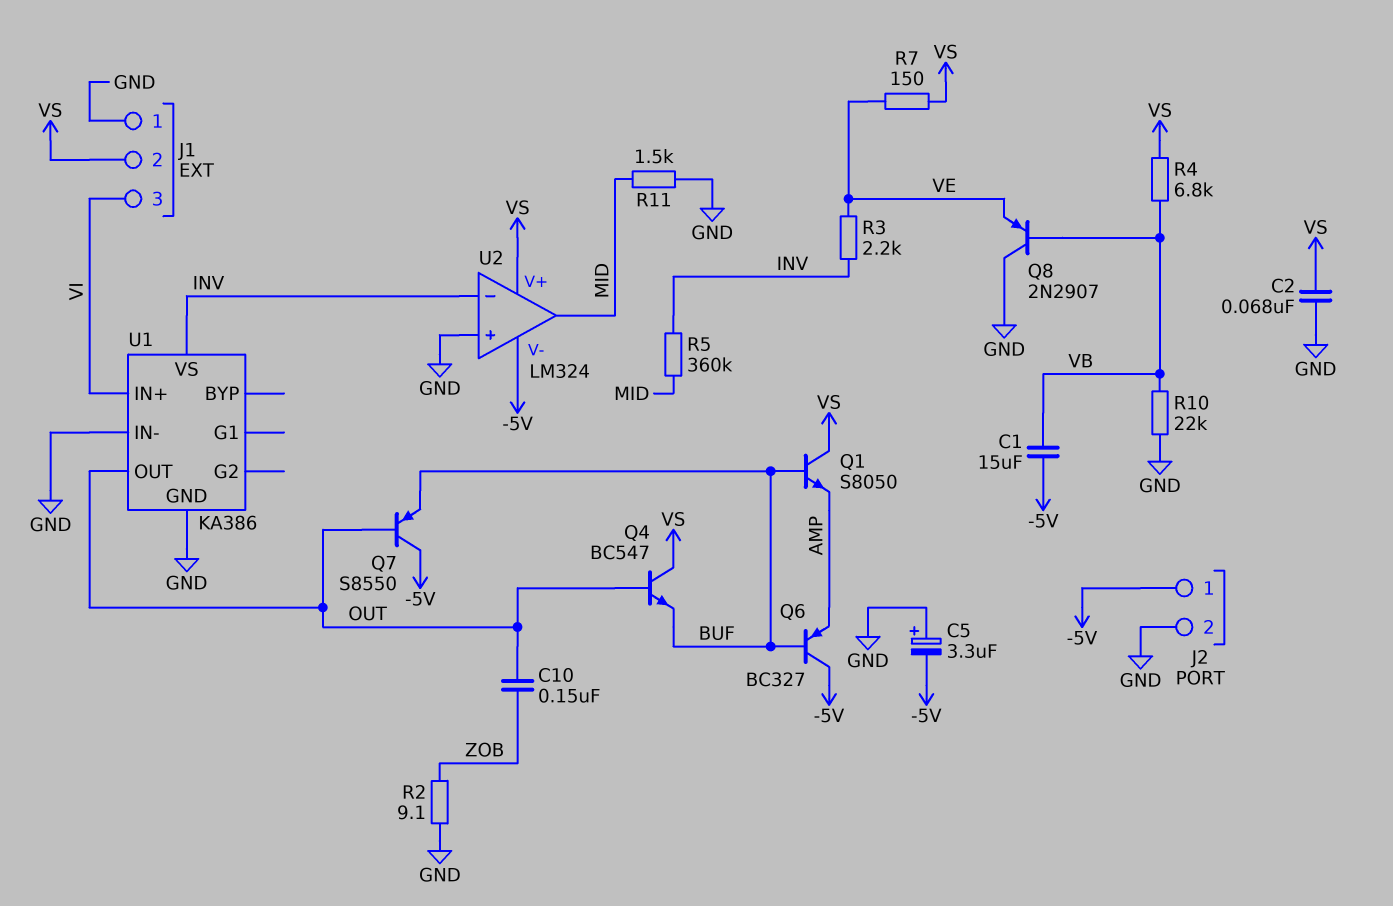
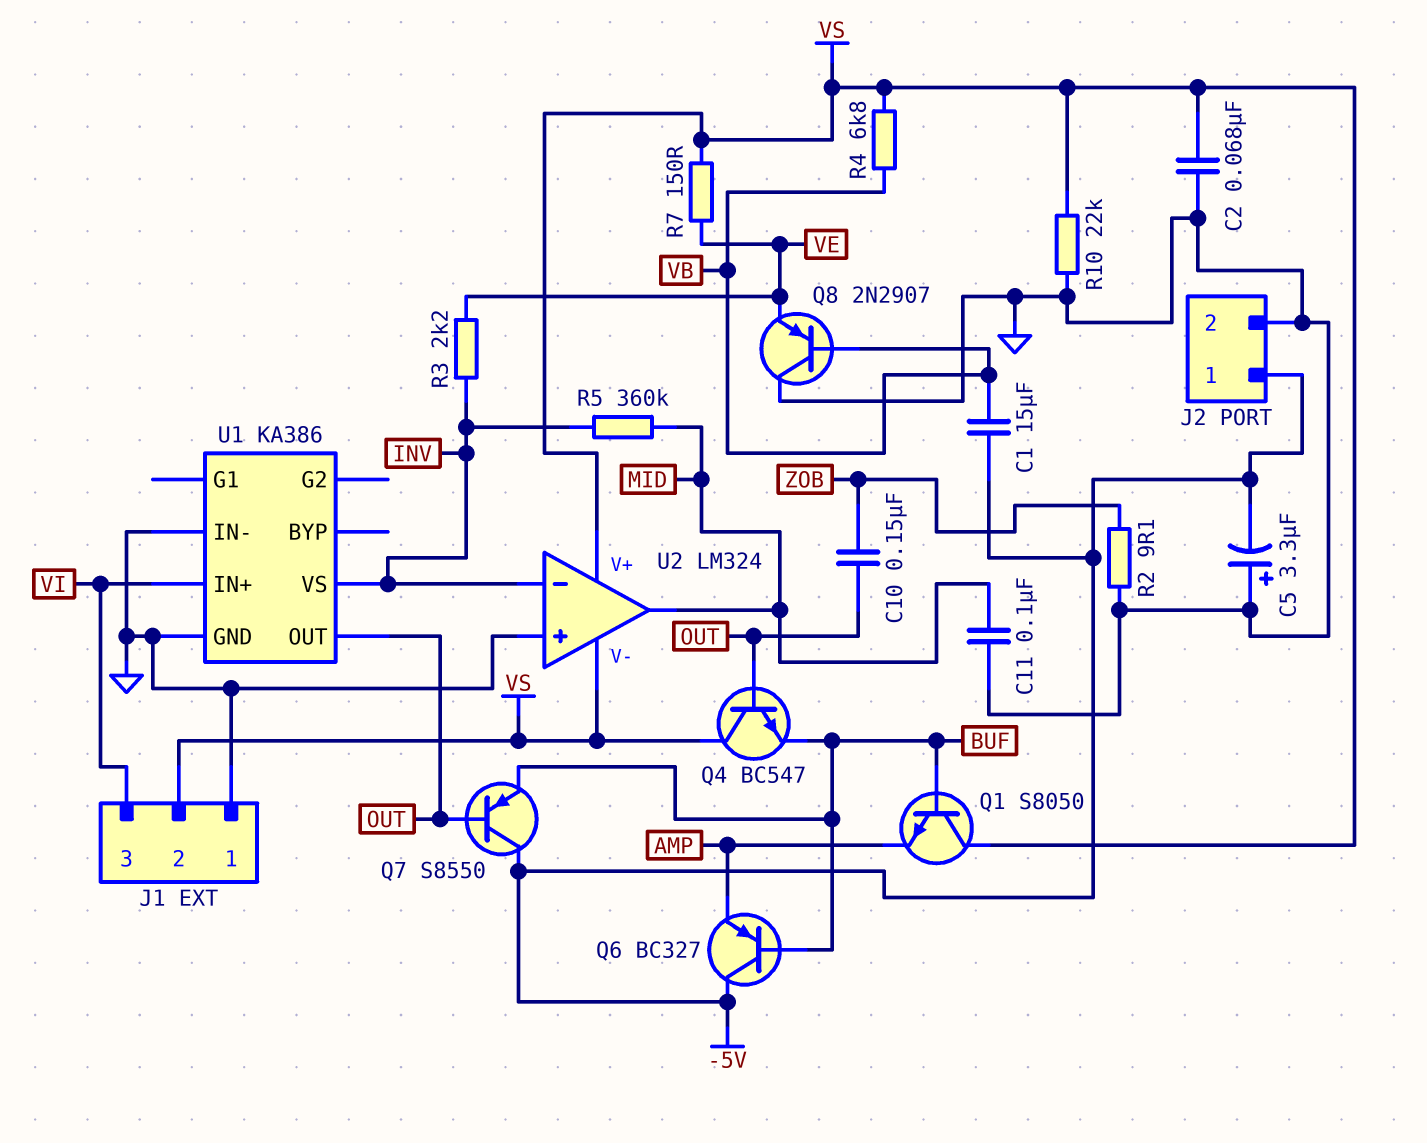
C11: none -> 100nF (GND, MID)
R10: 22k (GND, VB) -> 22k (GND, VS)
R11: 1.5k (GND, MID) -> none
U2 pin V-: -5V -> VS

